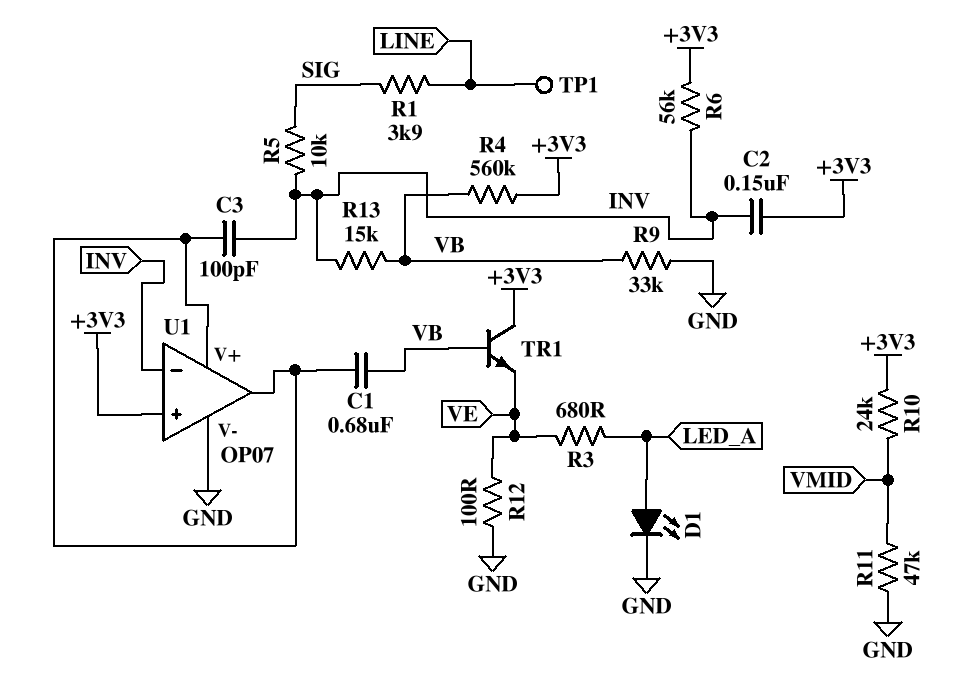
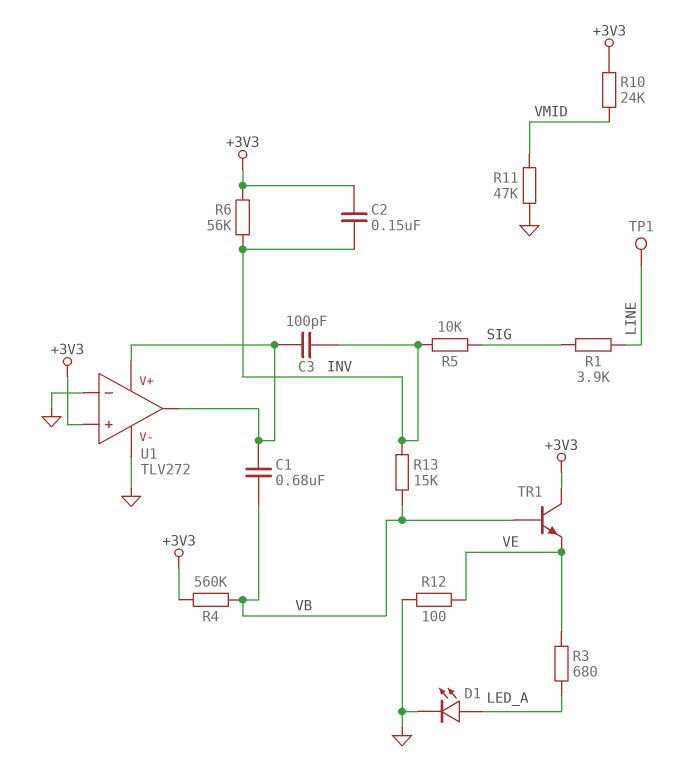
R9: 33k (GND, VB) -> none
U1: OP07 -> TLV272
U1 pin in-: INV -> GND

